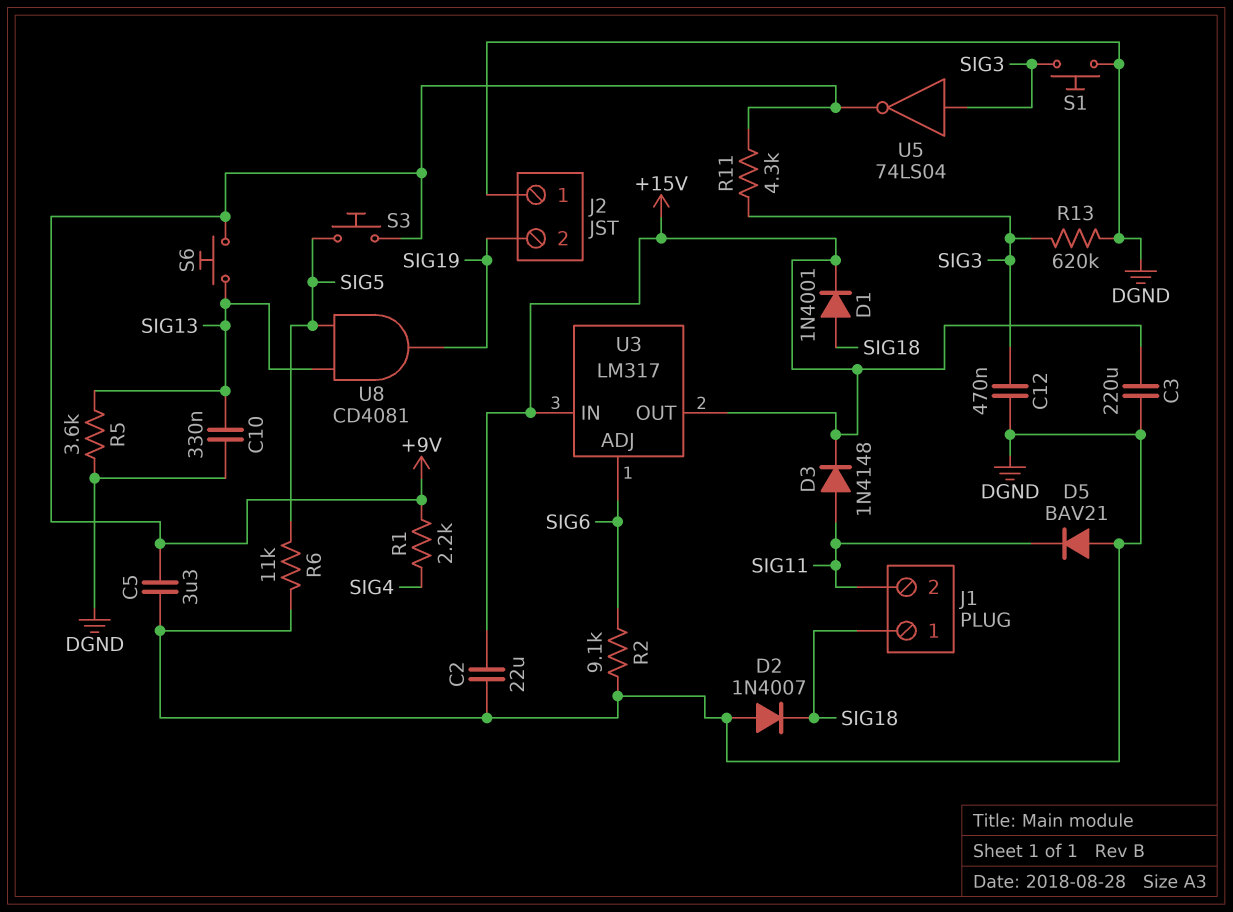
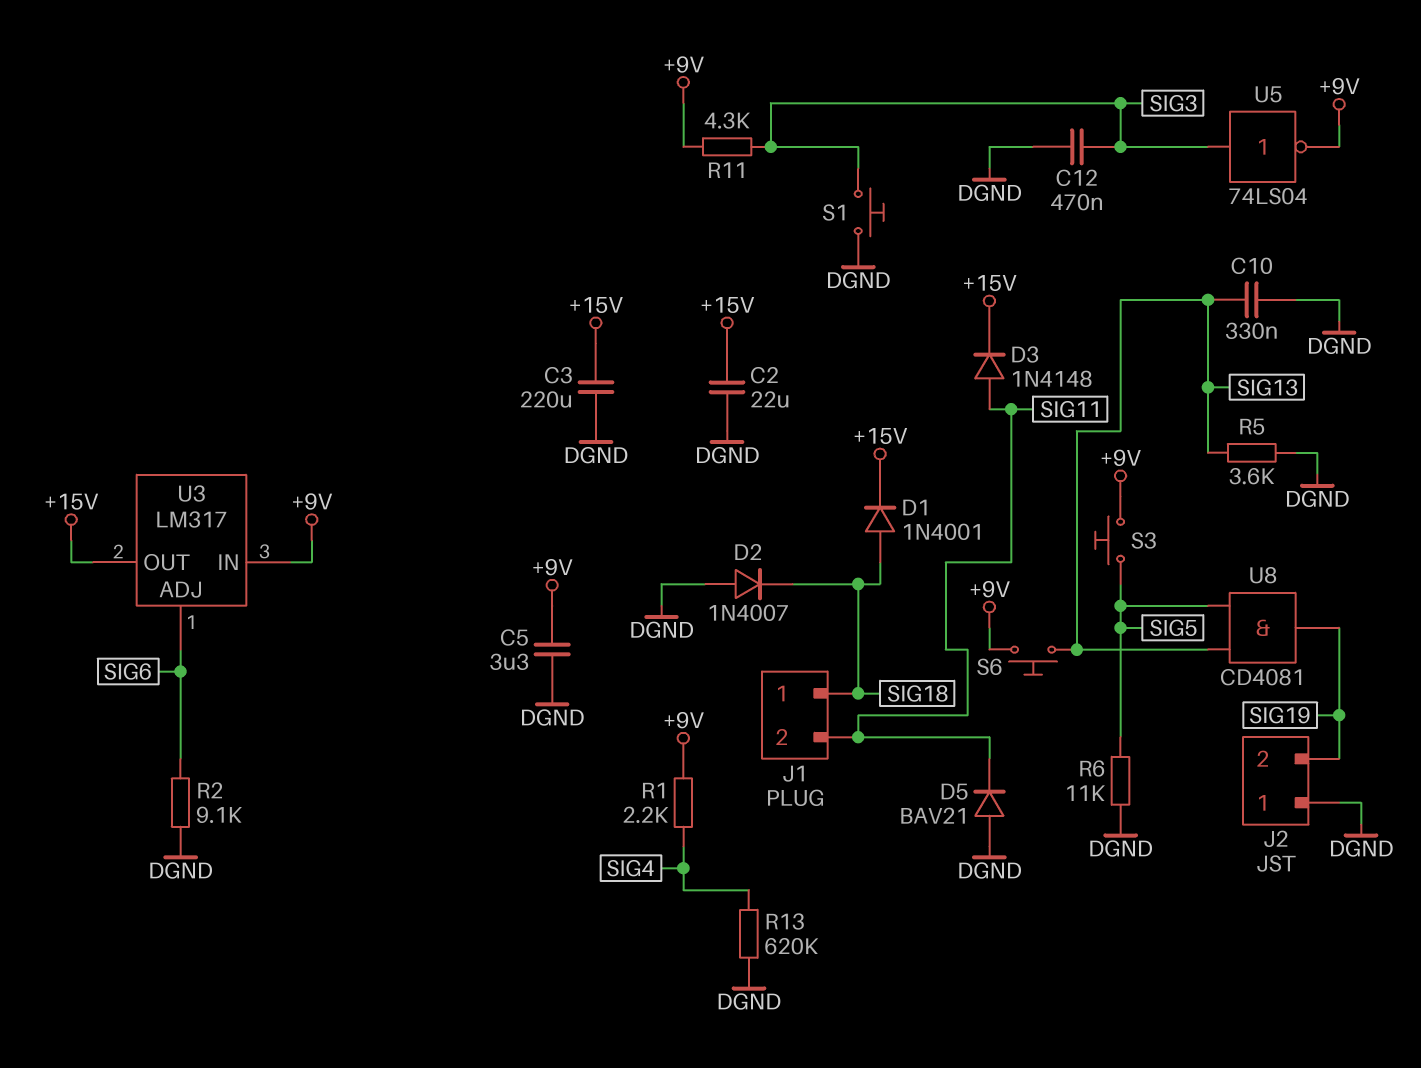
R13: 620k (DGND, SIG3) -> 620k (DGND, SIG4)
U3 pin IN: +15V -> +9V

